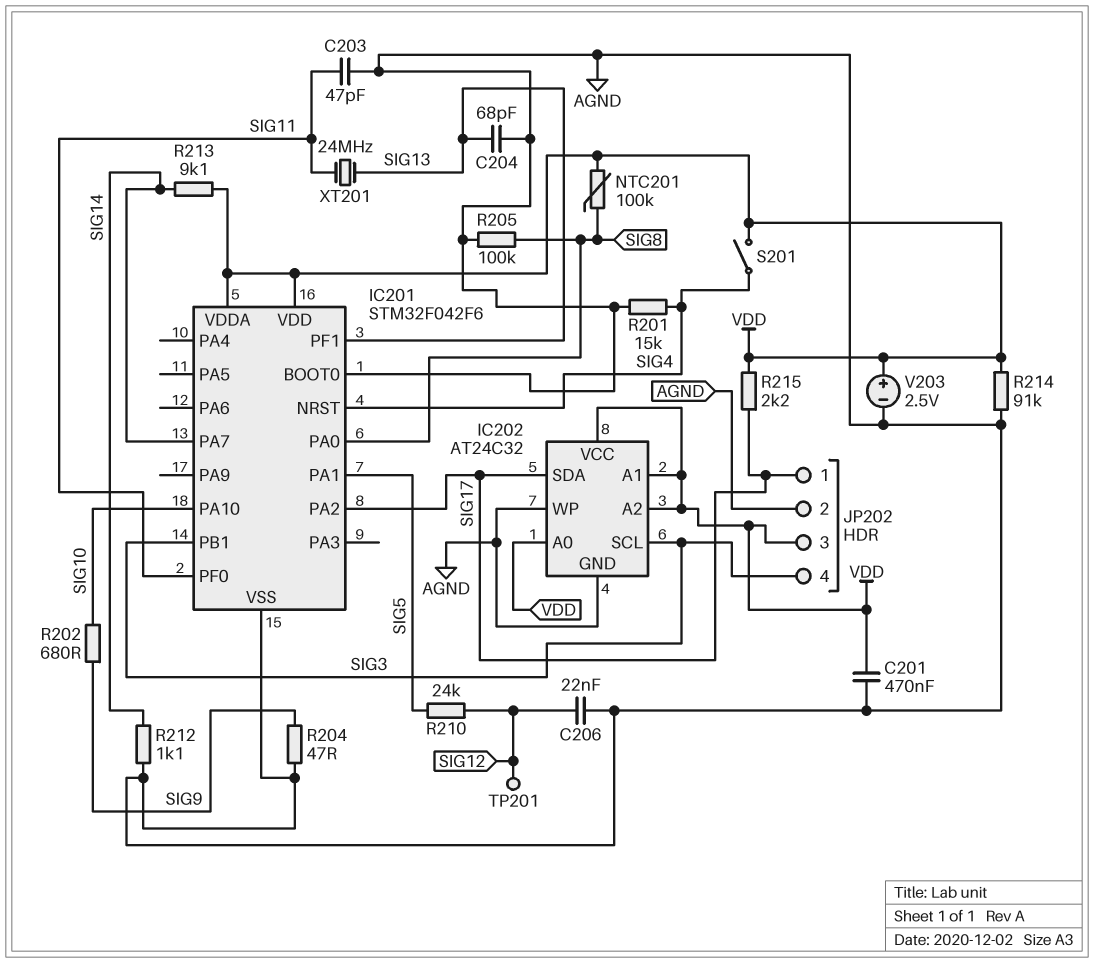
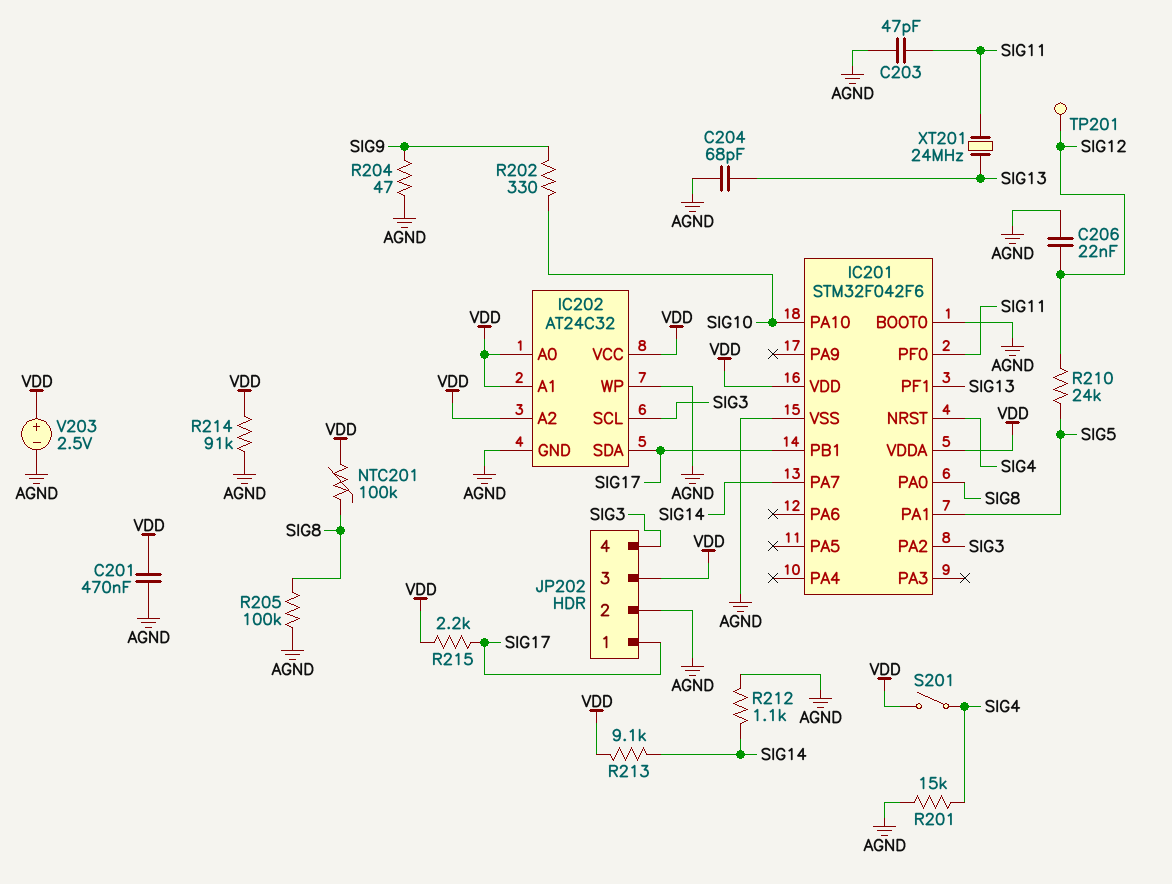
IC201 pin PA2: SIG17 -> SIG3
IC201 pin PB1: SIG3 -> SIG17
R202: 680 (SIG9, SIG10) -> 330 (SIG9, SIG10)

